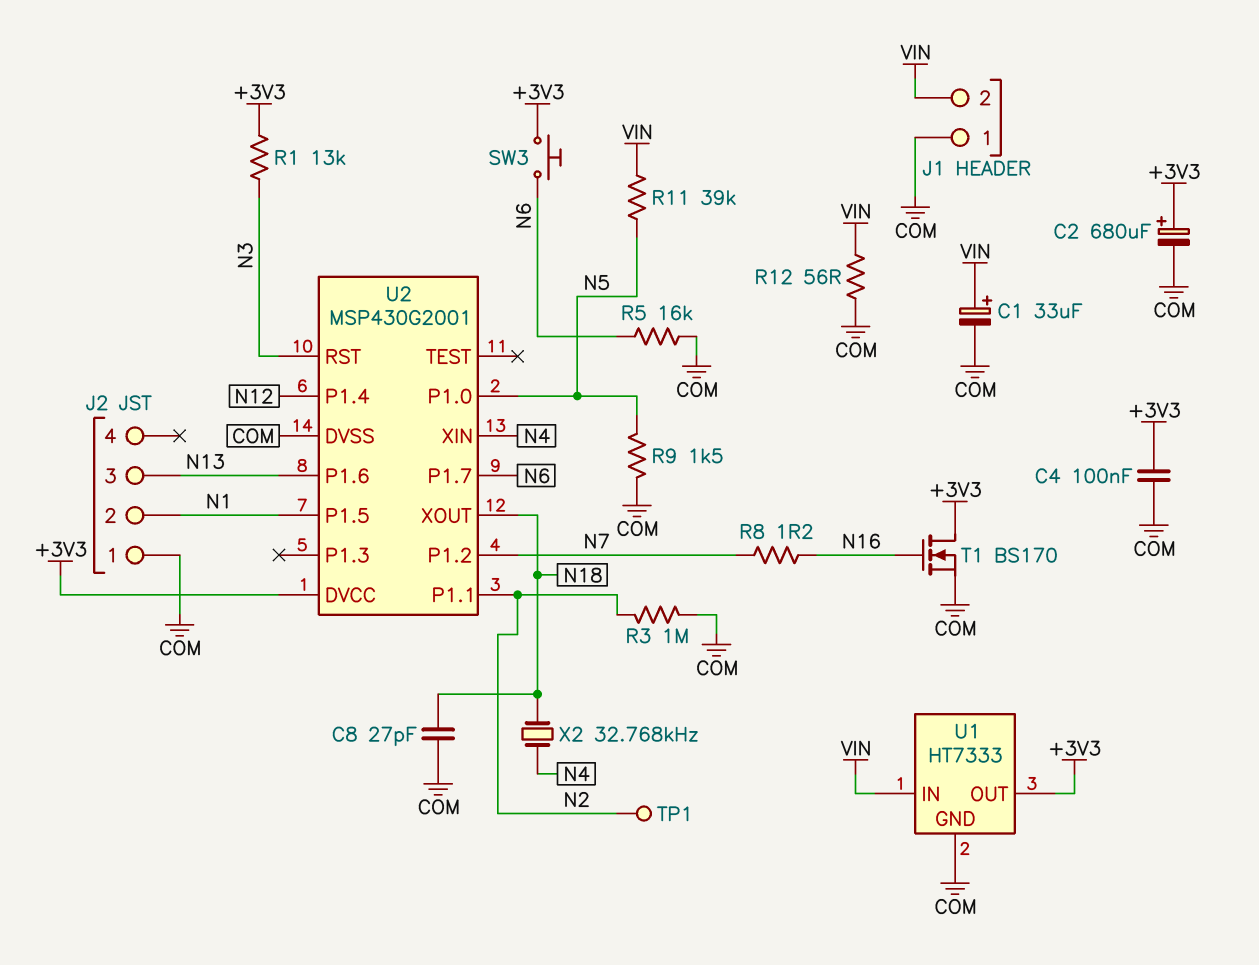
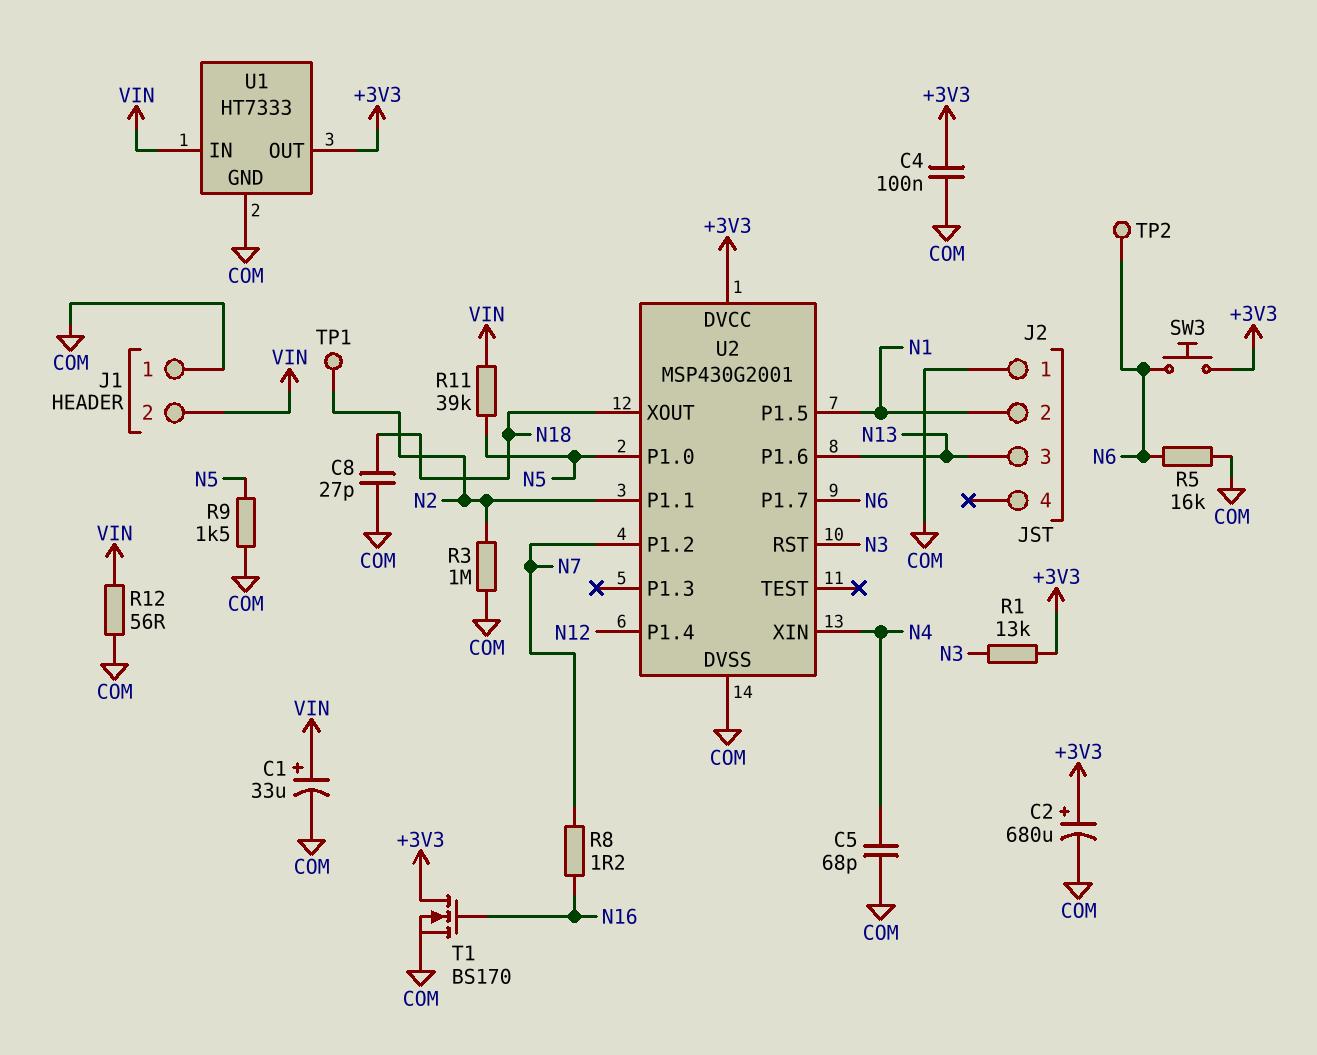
C5: none -> 68pF (COM, N4)
TP2: none -> test point (N6)
X2: 32.768kHz (N4, N18) -> none

